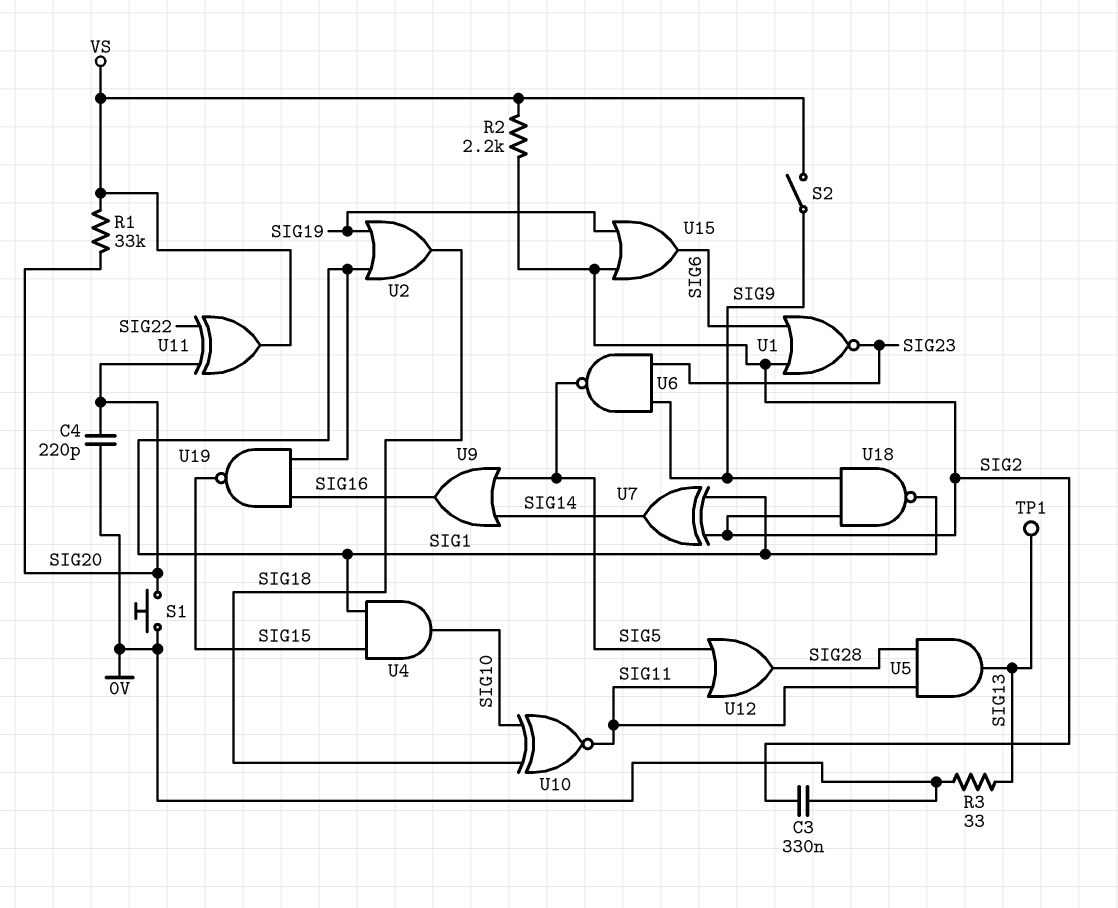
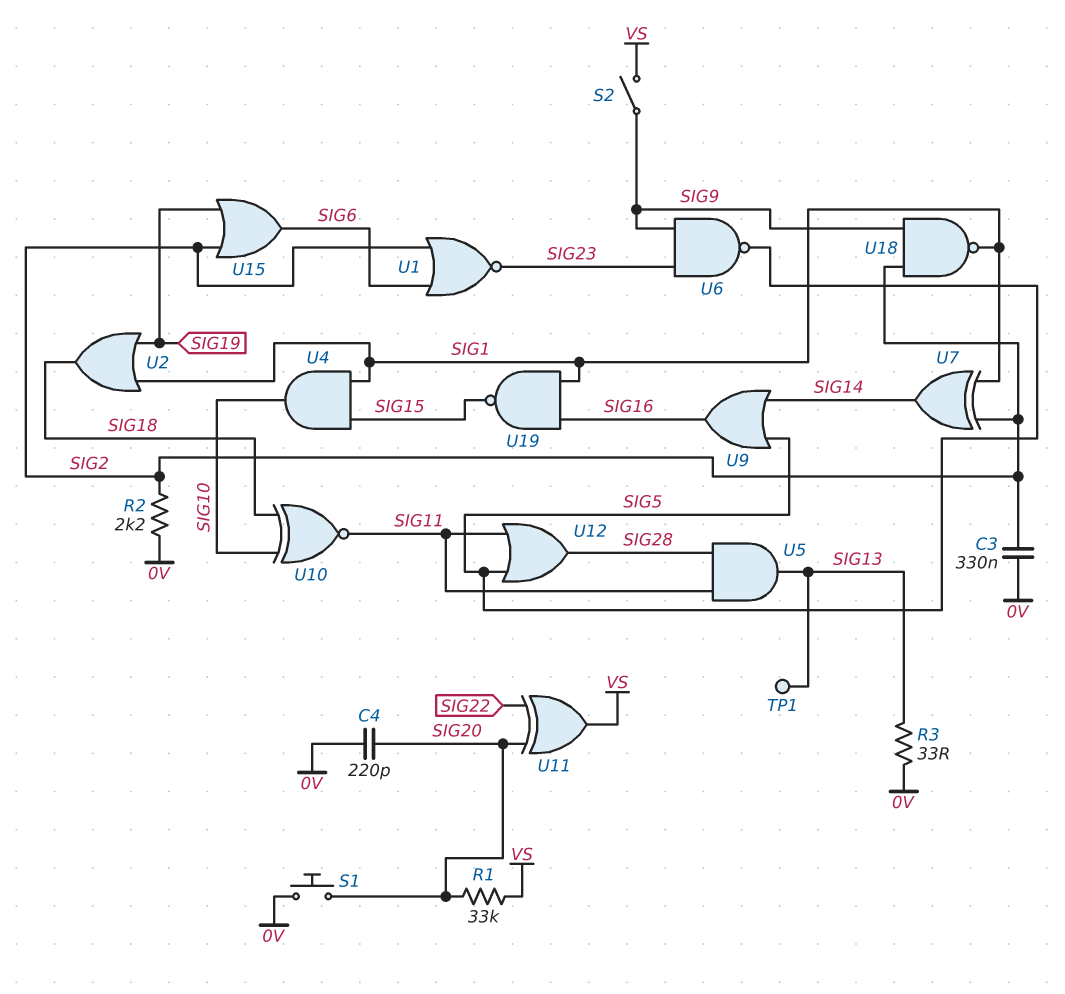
R2: 2.2k (SIG2, VS) -> 2.2k (0V, SIG2)

